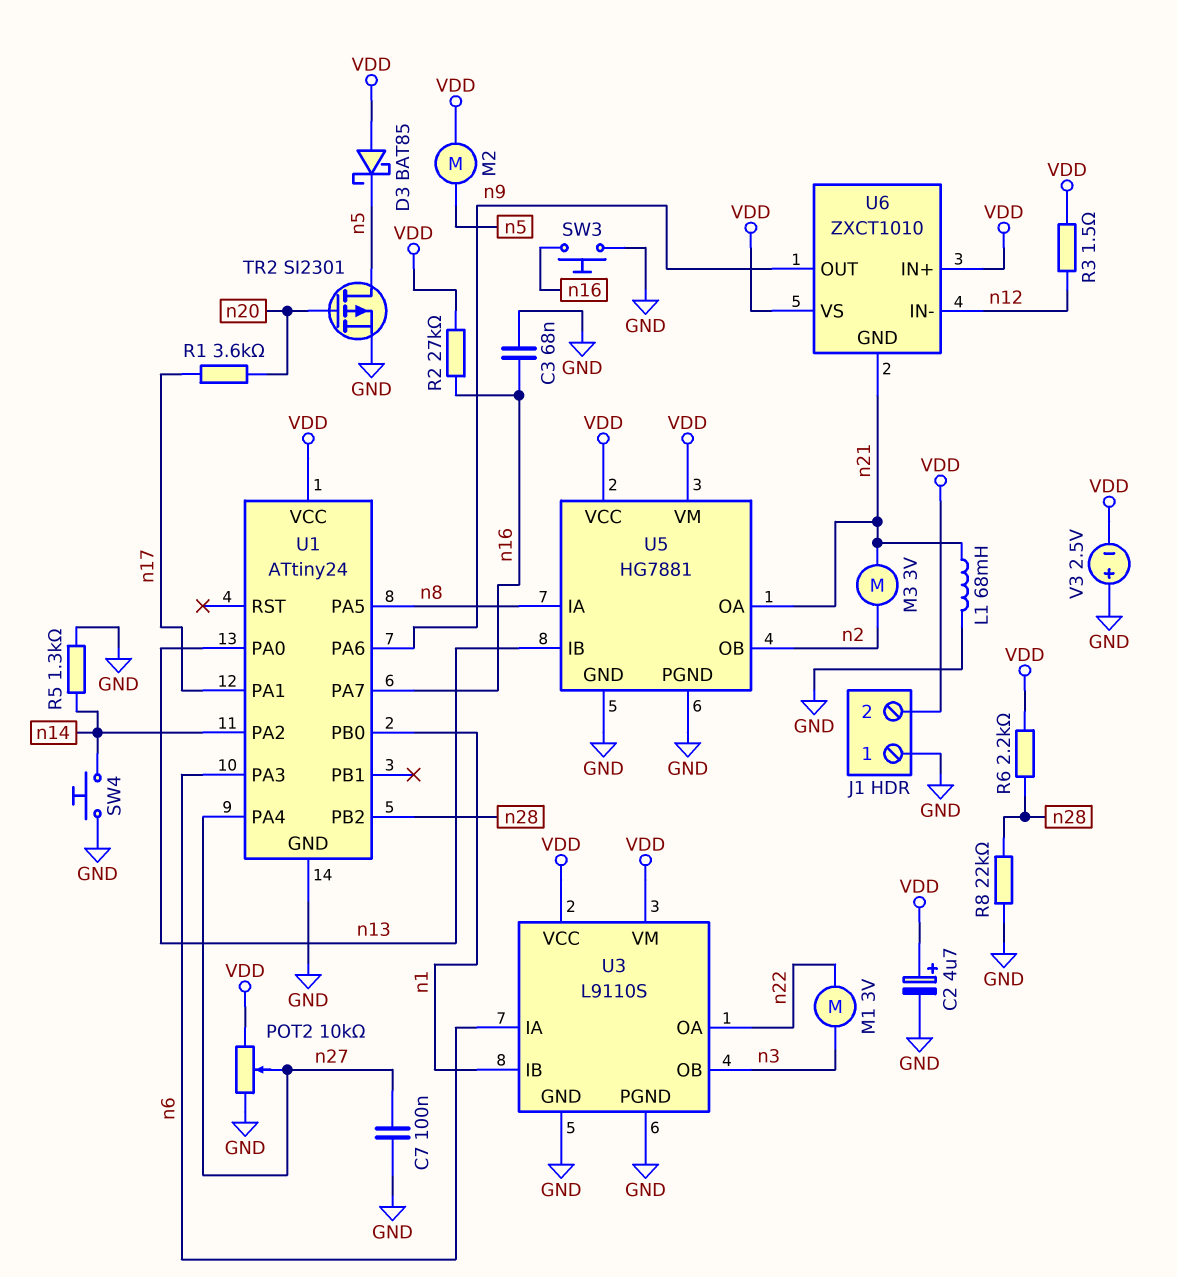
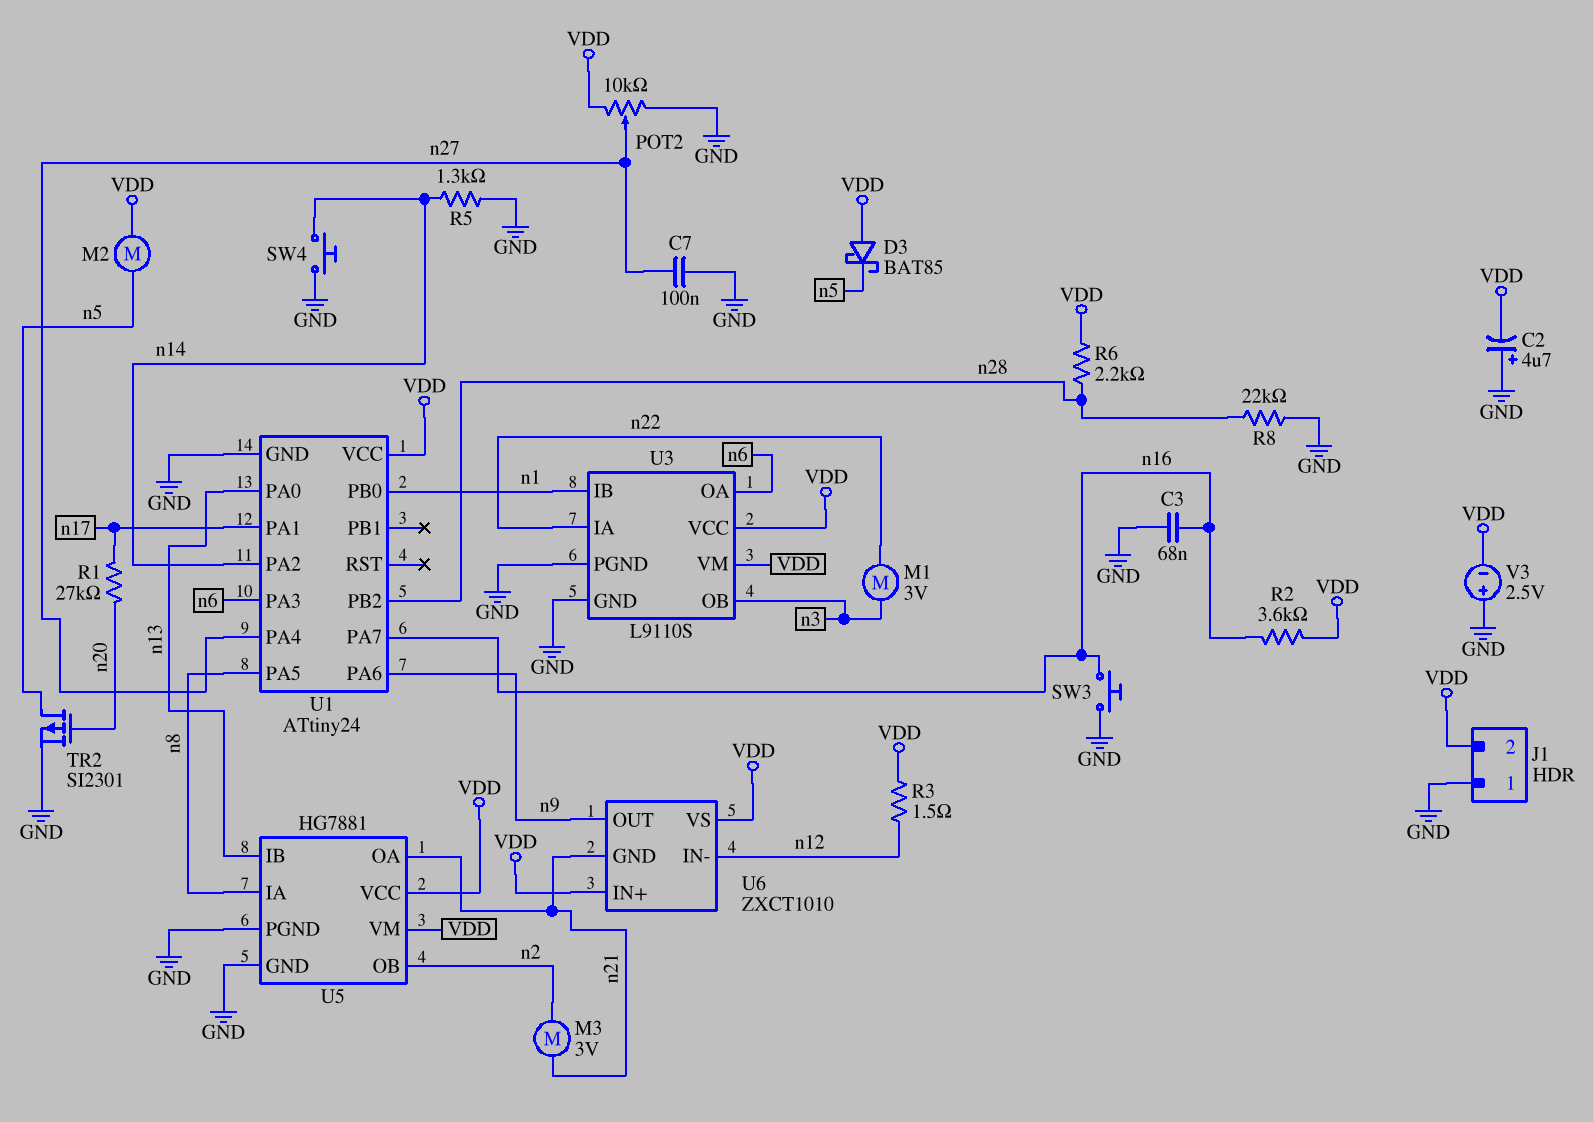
C2: 4.7uF (plus VDD, minus GND) -> 4.7uF (plus GND, minus VDD)
L1: 68mH (GND, n21) -> none
R1: 3.6k (n17, n20) -> 27k (n17, n20)
R2: 27k (VDD, n16) -> 3.6k (VDD, n16)
U3 pin IA: n6 -> n22
U3 pin OA: n22 -> n6

